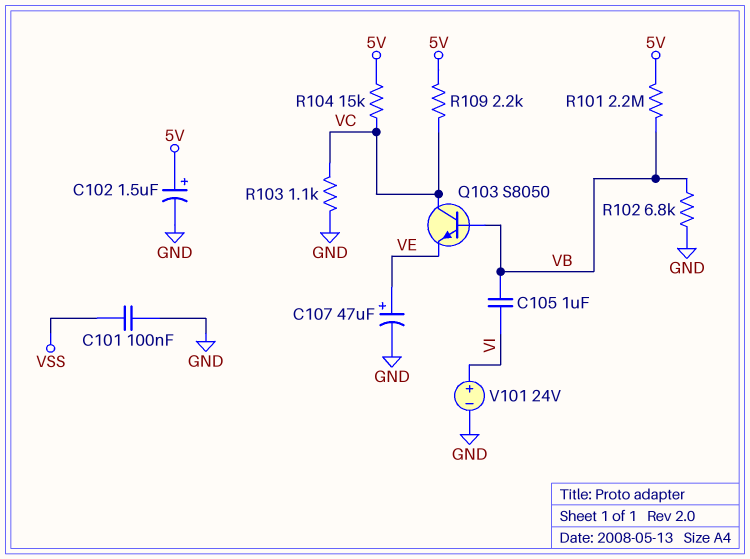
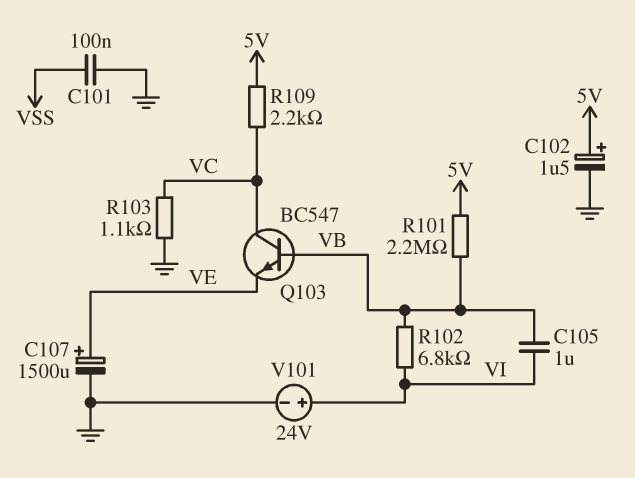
C107: 47uF (plus VE, minus GND) -> 1500uF (plus VE, minus GND)
Q103: NPN S8050 (B VB, C VC, E VE) -> NPN BC547 (B VB, C VC, E VE)
R102: 6.8k (GND, VB) -> 6.8k (VB, VI)
R104: 15k (5V, VC) -> none

